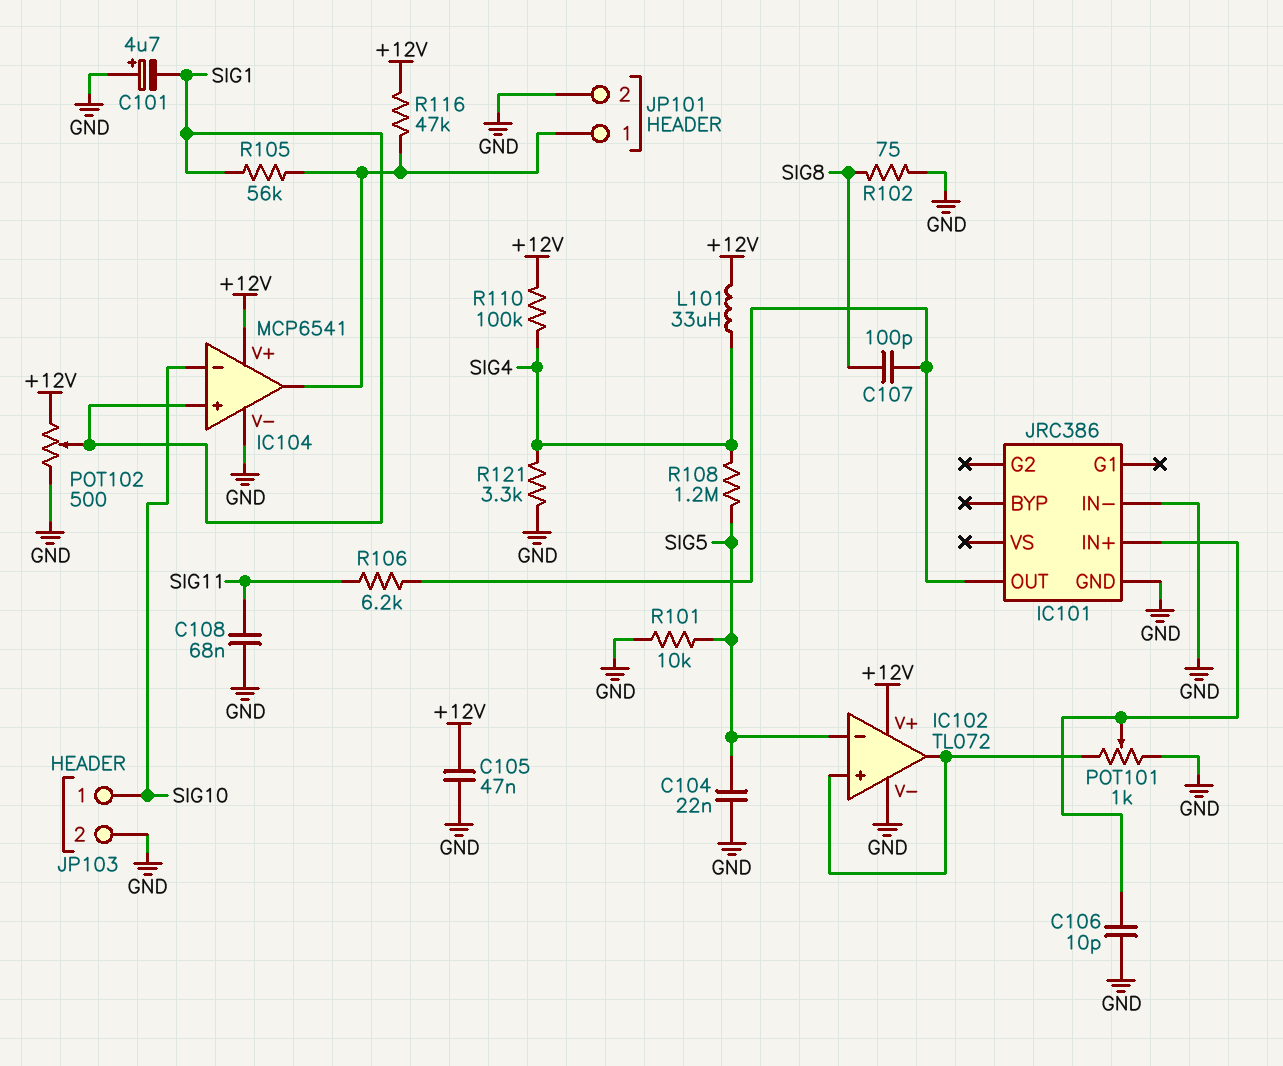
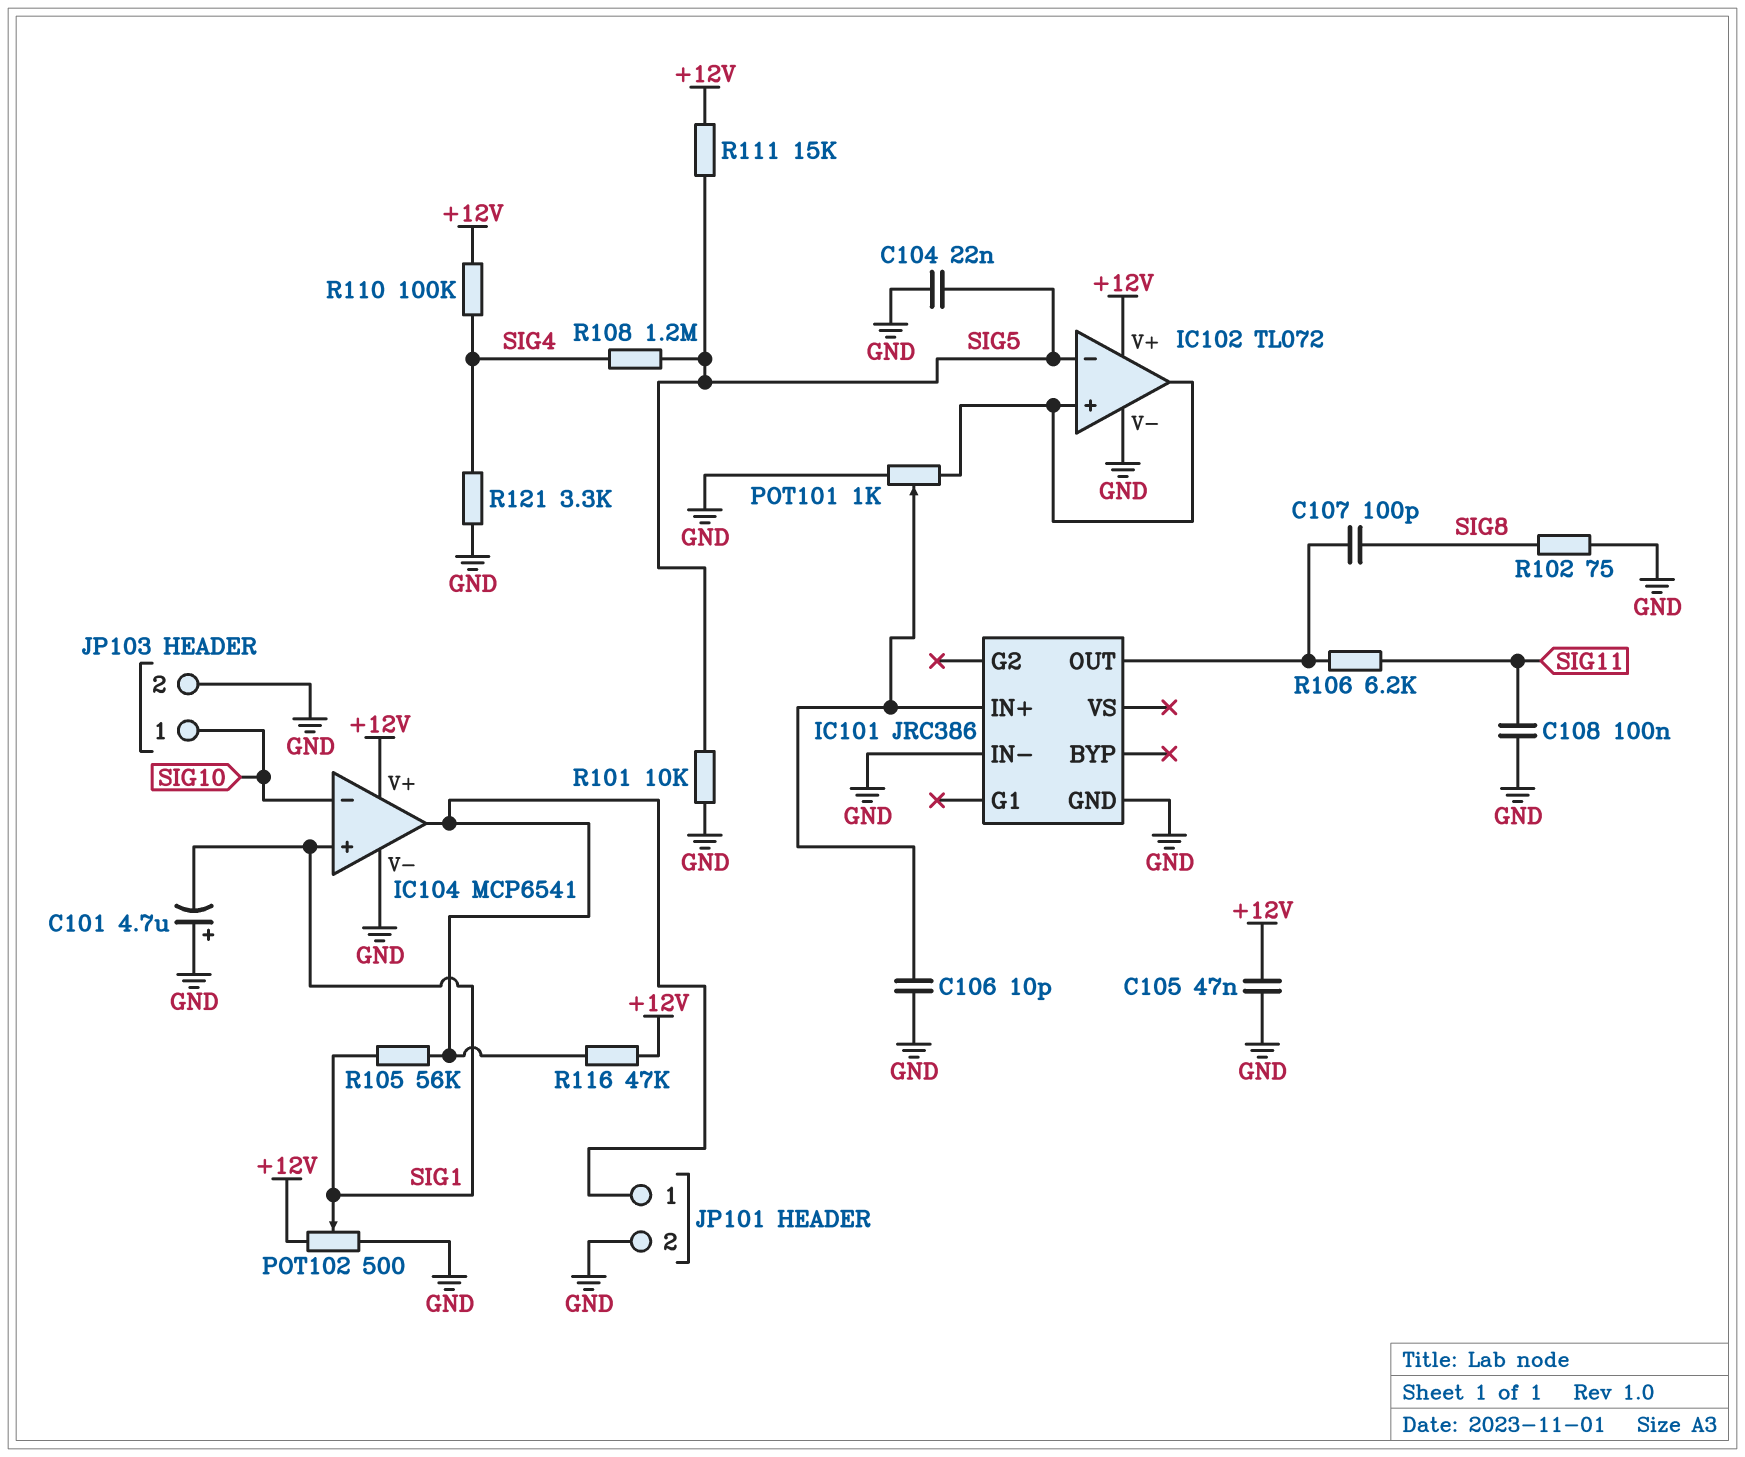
C108: 68nF (GND, SIG11) -> 100nF (GND, SIG11)
L101: 33uH (+12V, SIG4) -> none
R111: none -> 15k (+12V, SIG5)

